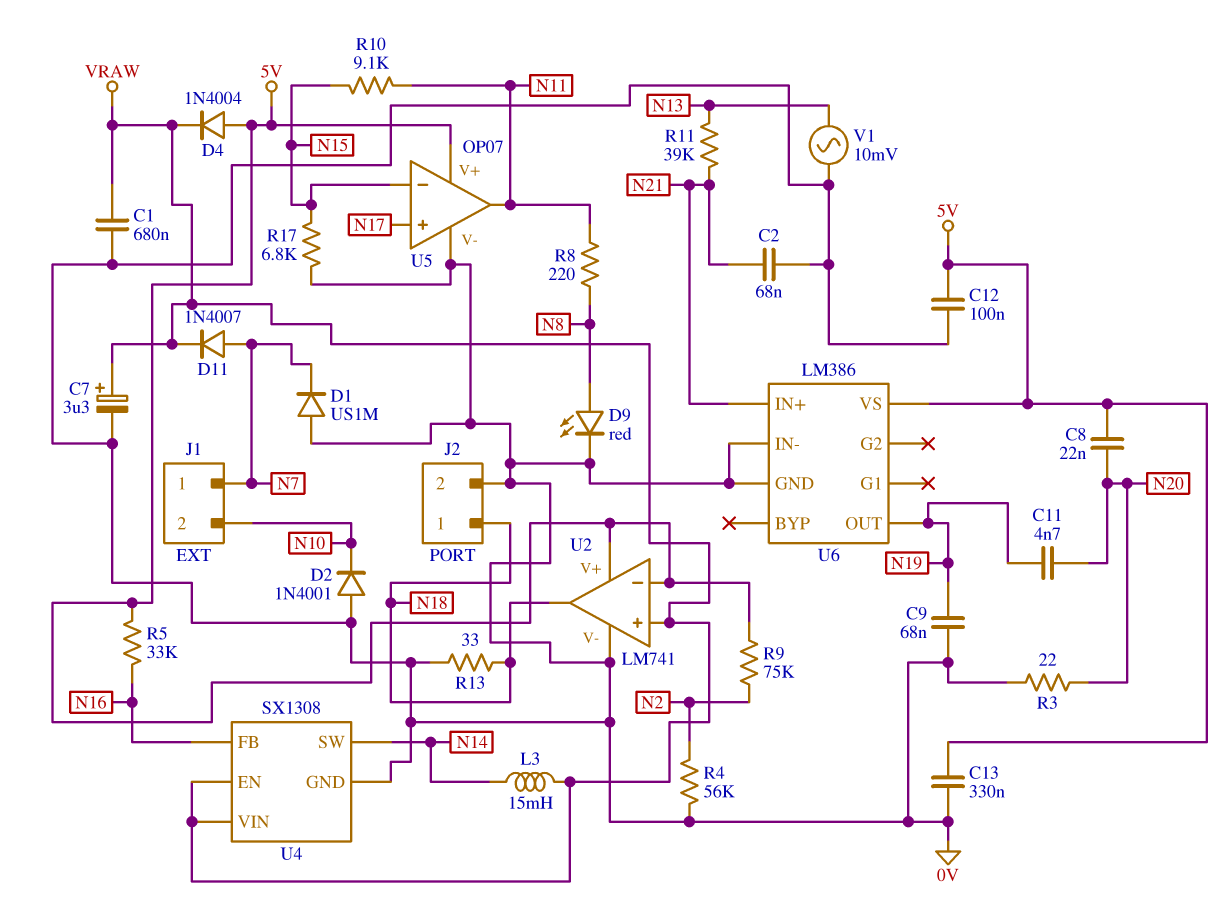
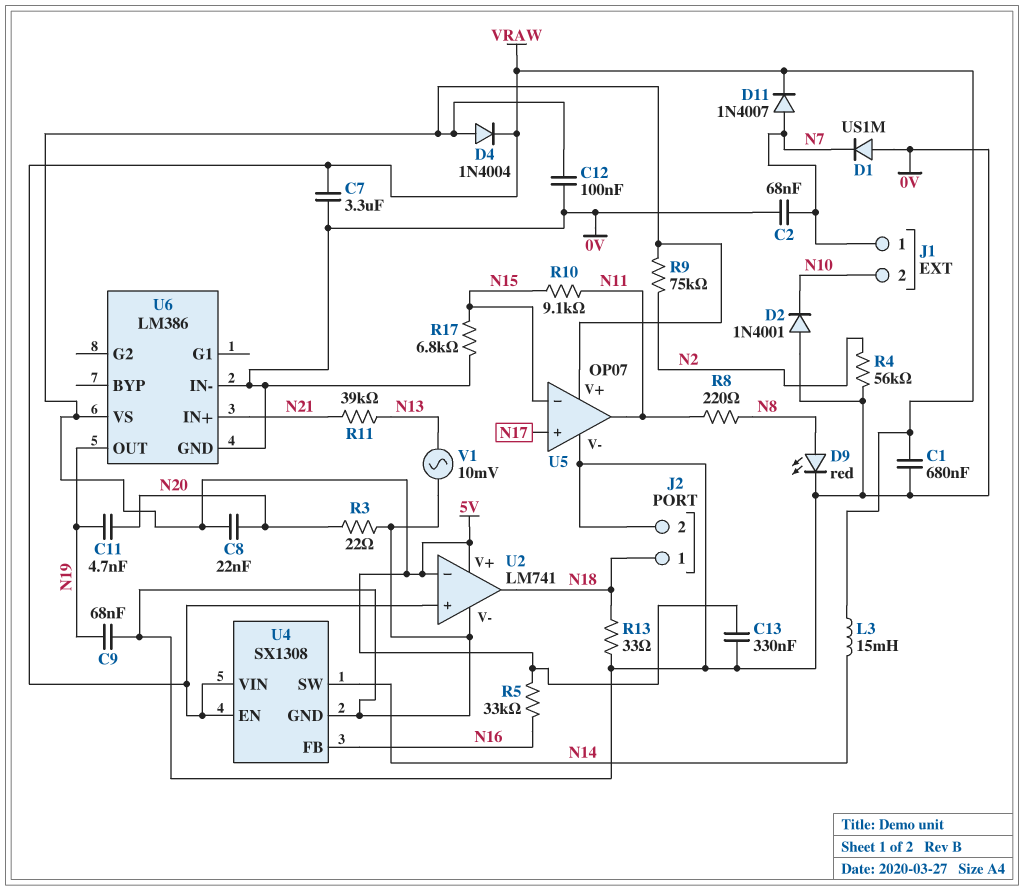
C2: 68nF (0V, N21) -> 68nF (0V, N7)
C7: 3.3uF (plus VRAW, minus 0V) -> 3.3uF (0V, VRAW)

